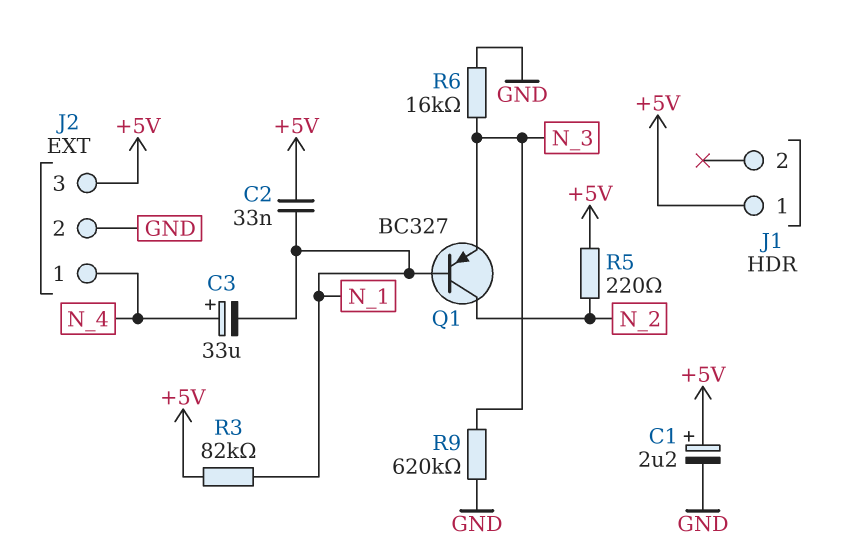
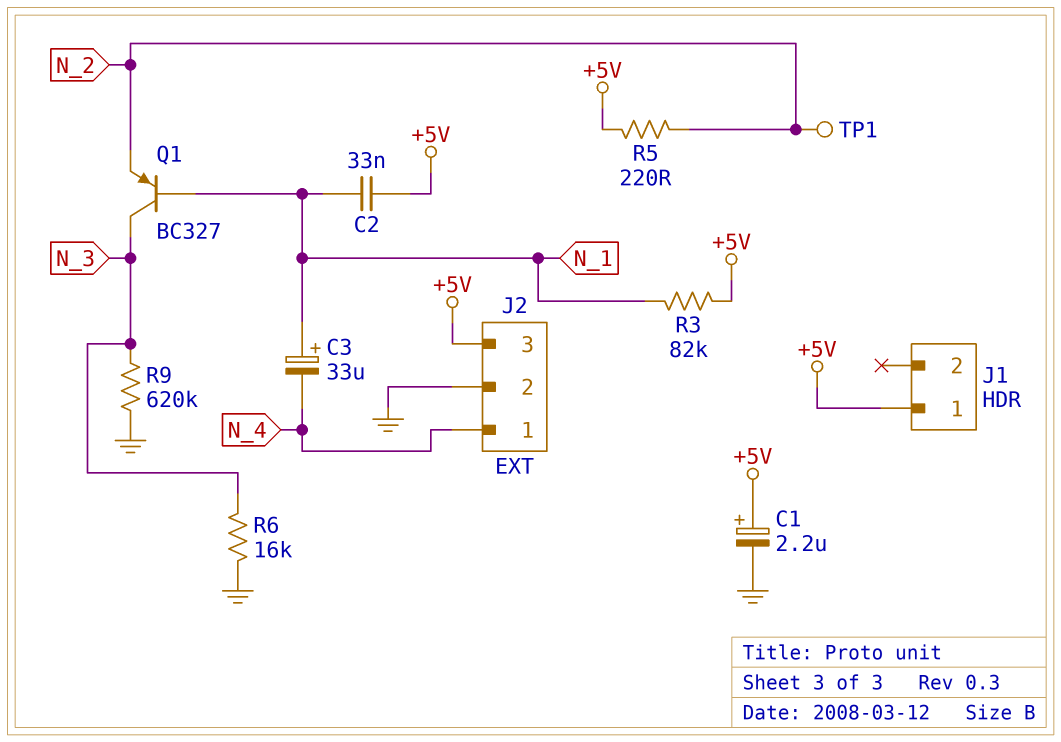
C3: 33uF (plus N_4, minus N_1) -> 33uF (plus N_1, minus N_4)
Q1: PNP BC327 (B N_1, C N_2, E N_3) -> PNP BC327 (B N_1, C N_3, E N_2)
TP1: none -> test point (N_2)

